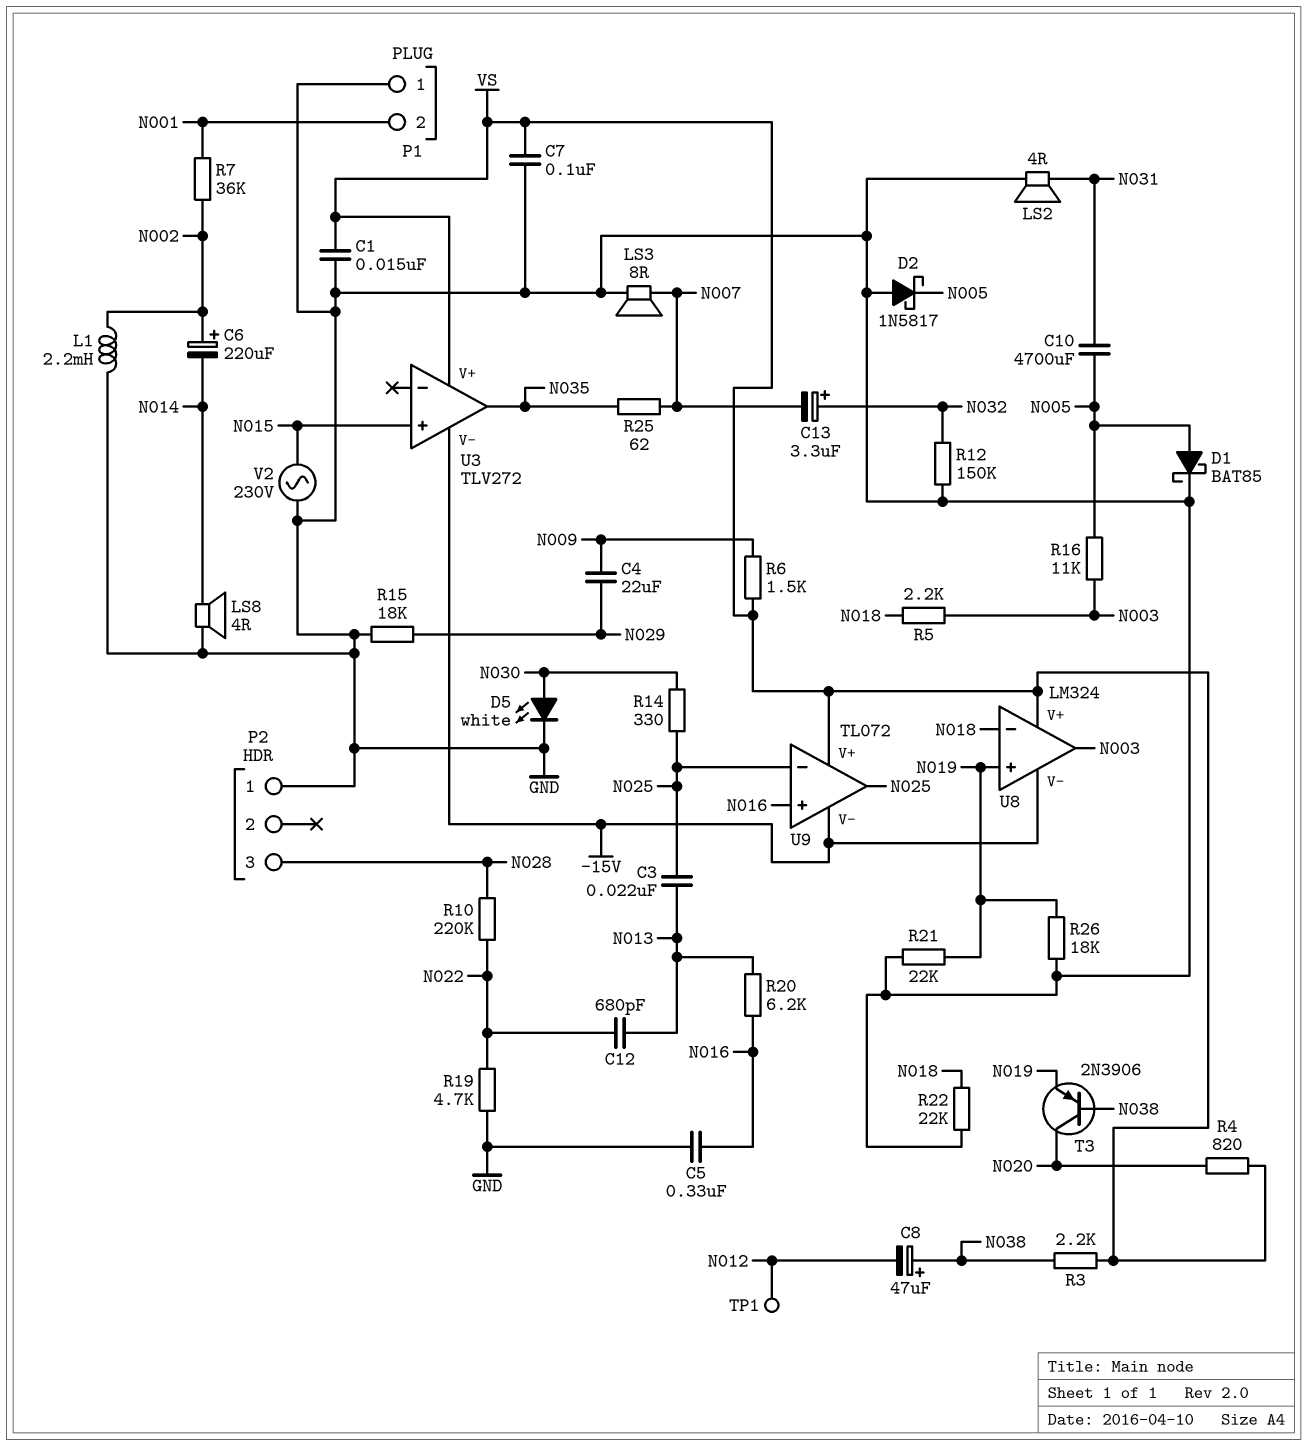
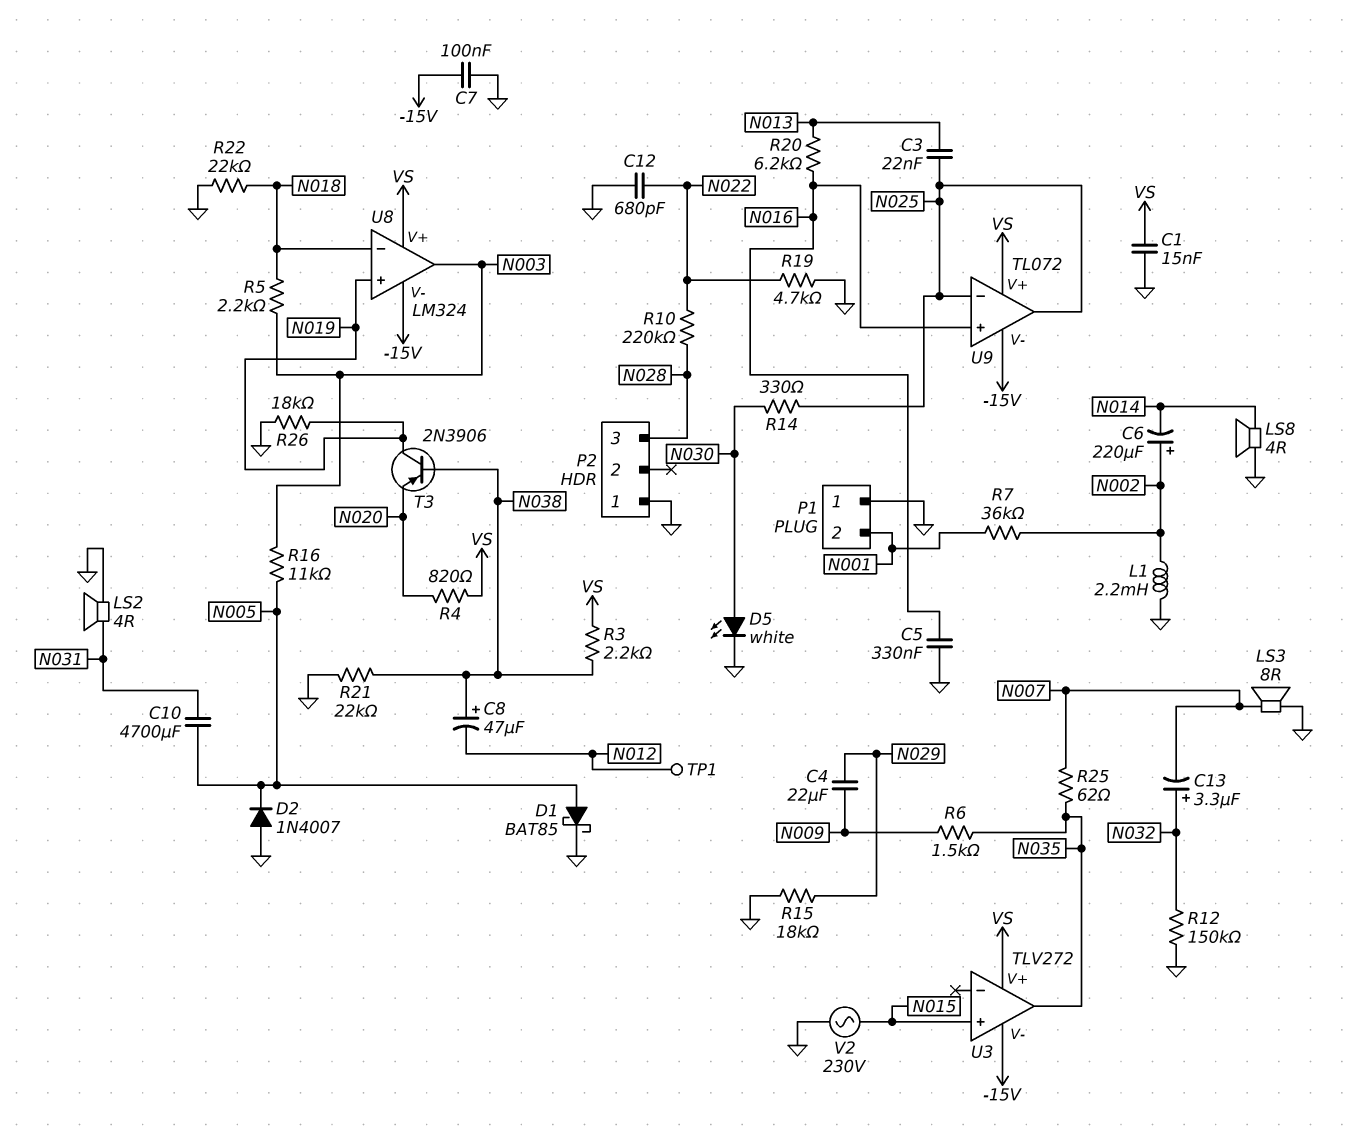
C7: 100nF (GND, VS) -> 100nF (-15V, GND)
C12: 680pF (N013, N022) -> 680pF (GND, N022)
D2: schottky 1N5817 (A GND, K N005) -> diode 1N4007 (A GND, K N005)
R6: 1.5k (N009, VS) -> 1.5k (N009, N035)
R21: 22k (GND, N019) -> 22k (GND, N038)
T3: PNP 2N3906 (B N038, C N020, E N019) -> PNP 2N3906 (B N038, C N019, E N020)

